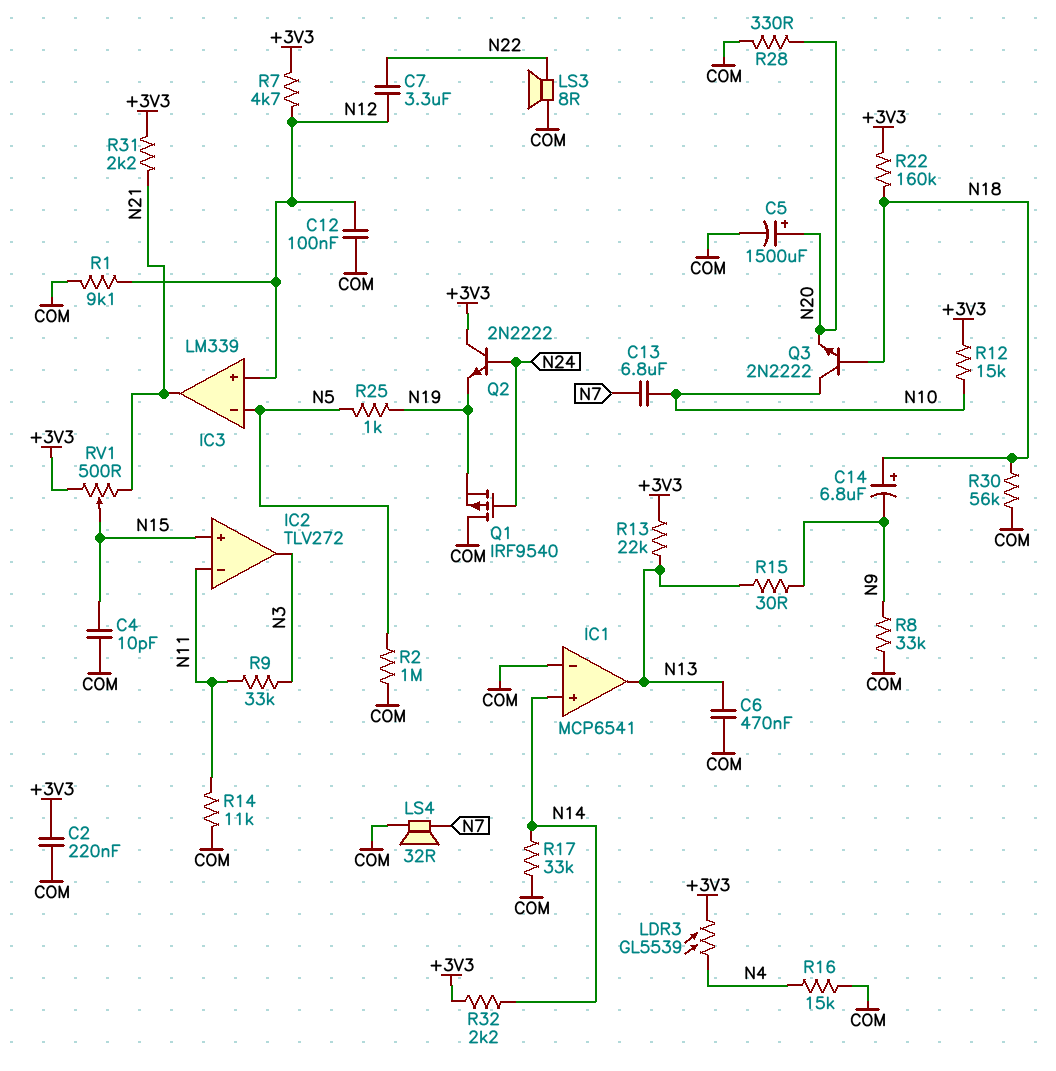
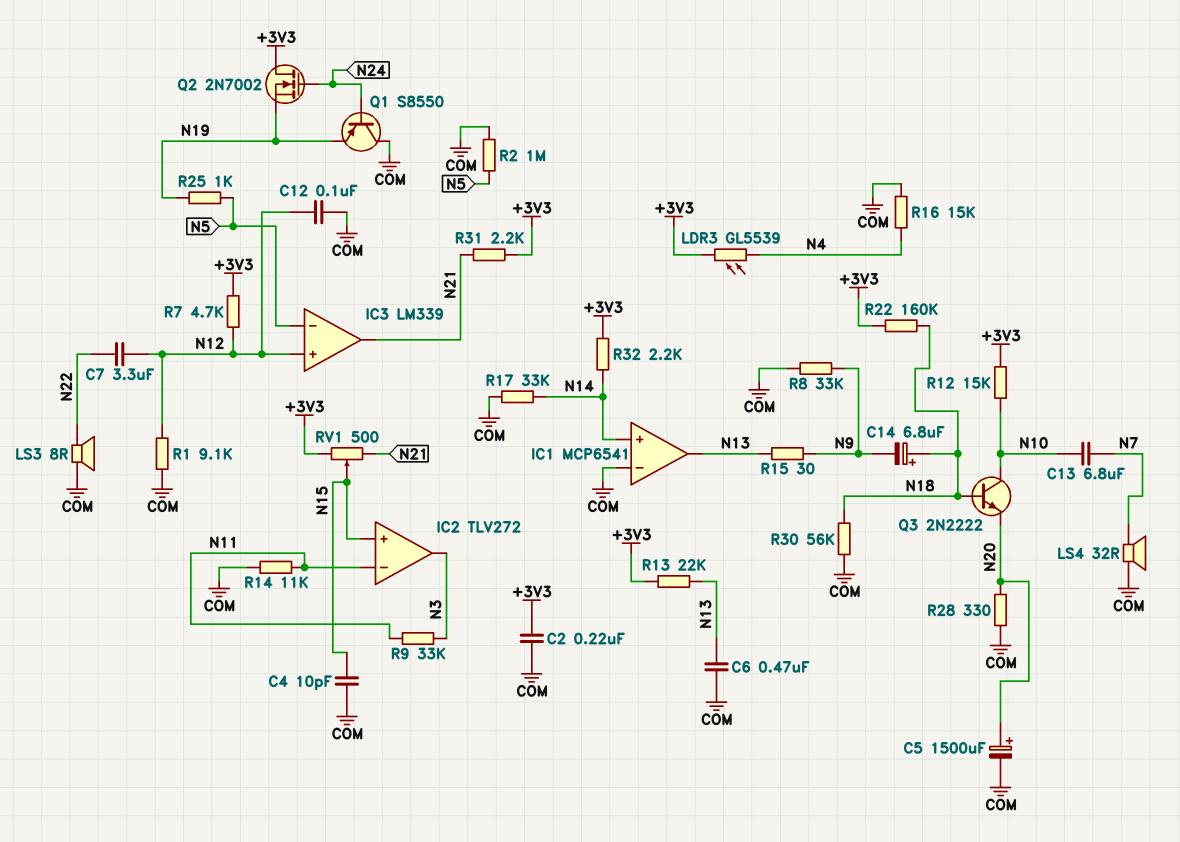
Q1: PMOS IRF9540 (G N24, D COM, S N19) -> PNP S8550 (B N24, C COM, E N19)
Q2: NPN 2N2222 (B N24, C +3V3, E N19) -> NMOS 2N7002 (G N24, D +3V3, S N19)

